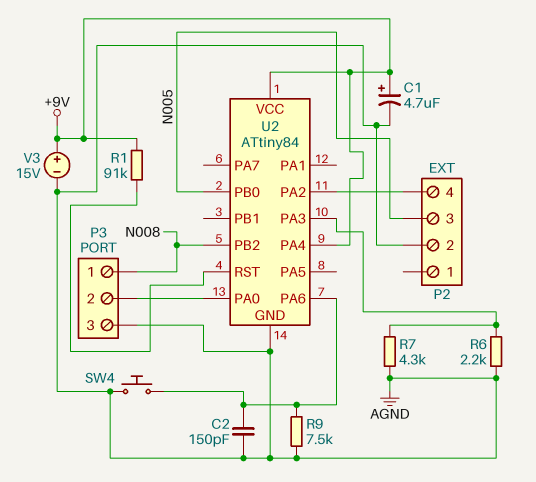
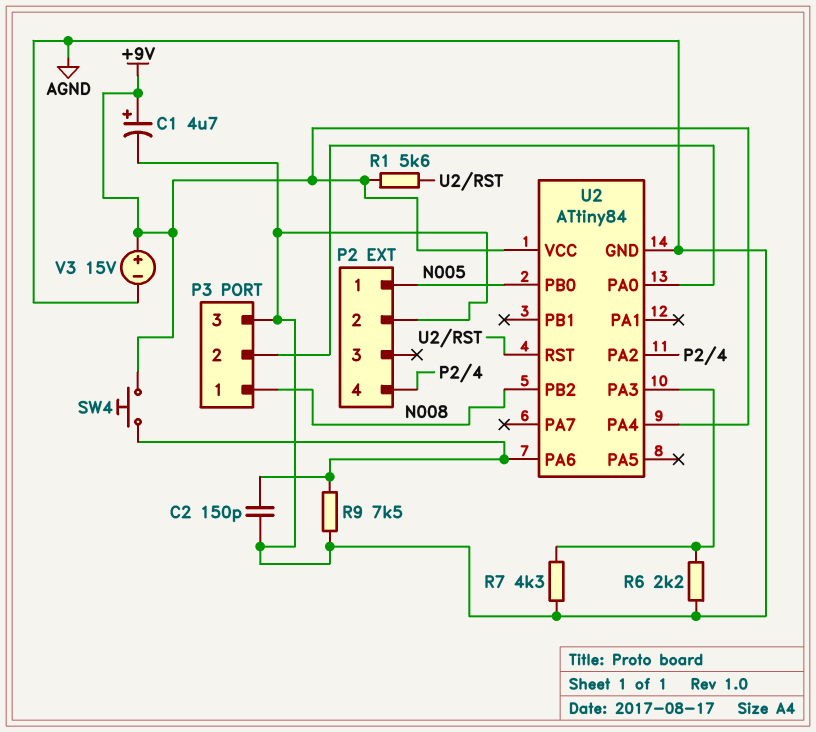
P2 pin 1: none -> N005
P2 pin 3: N005 -> none
R1: 91k (+9V, U2/RST) -> 5.6k (+9V, U2/RST)
SW4: button (AGND, U2/PA6) -> button (+9V, U2/PA6)

